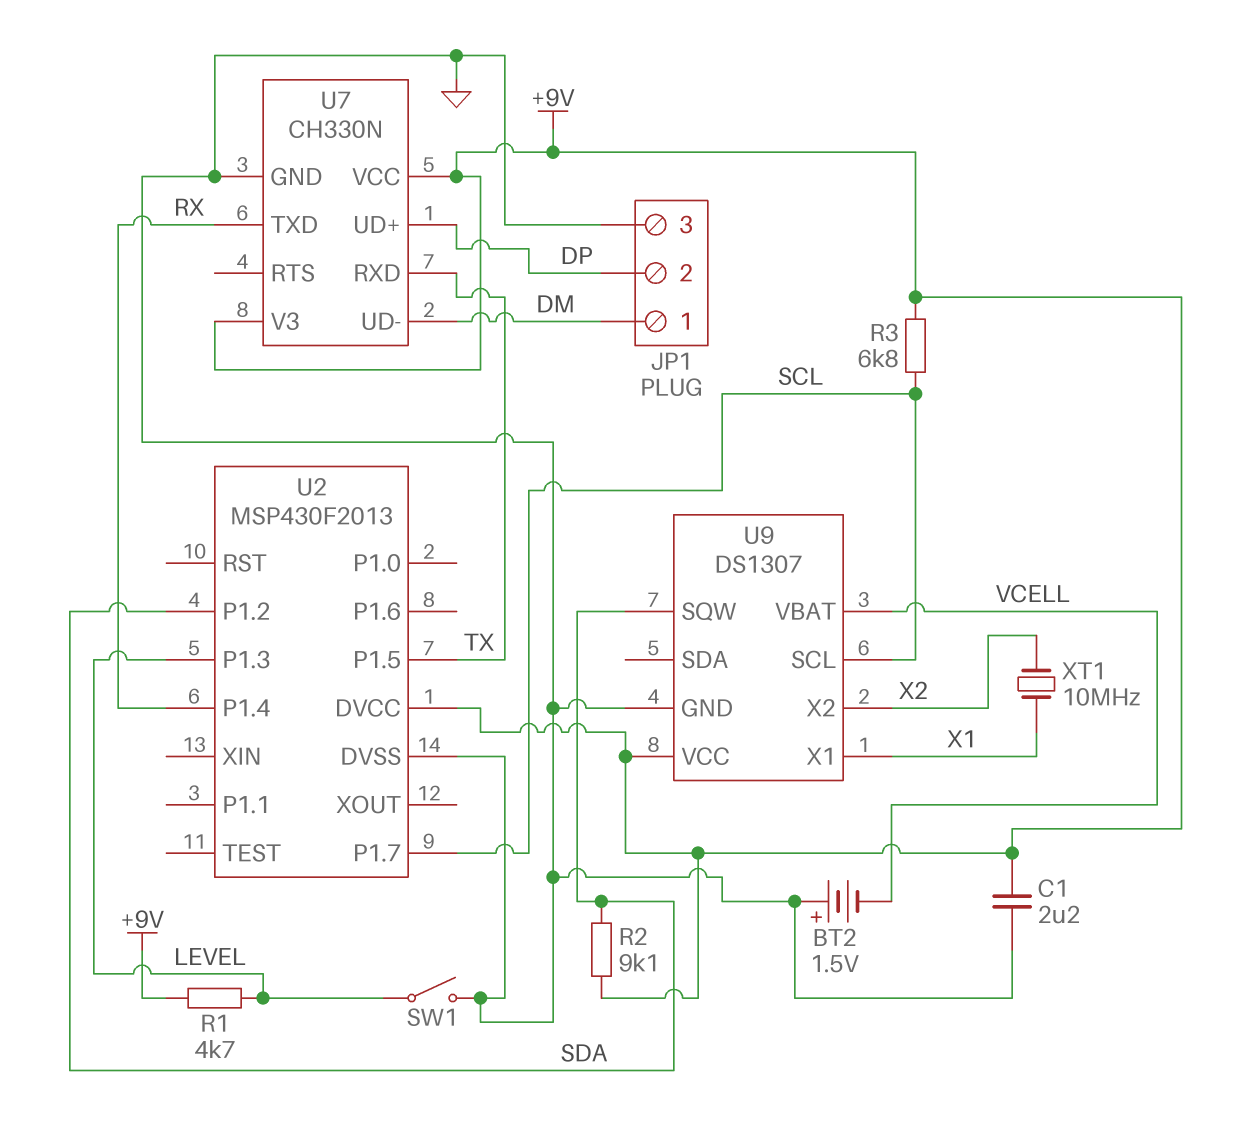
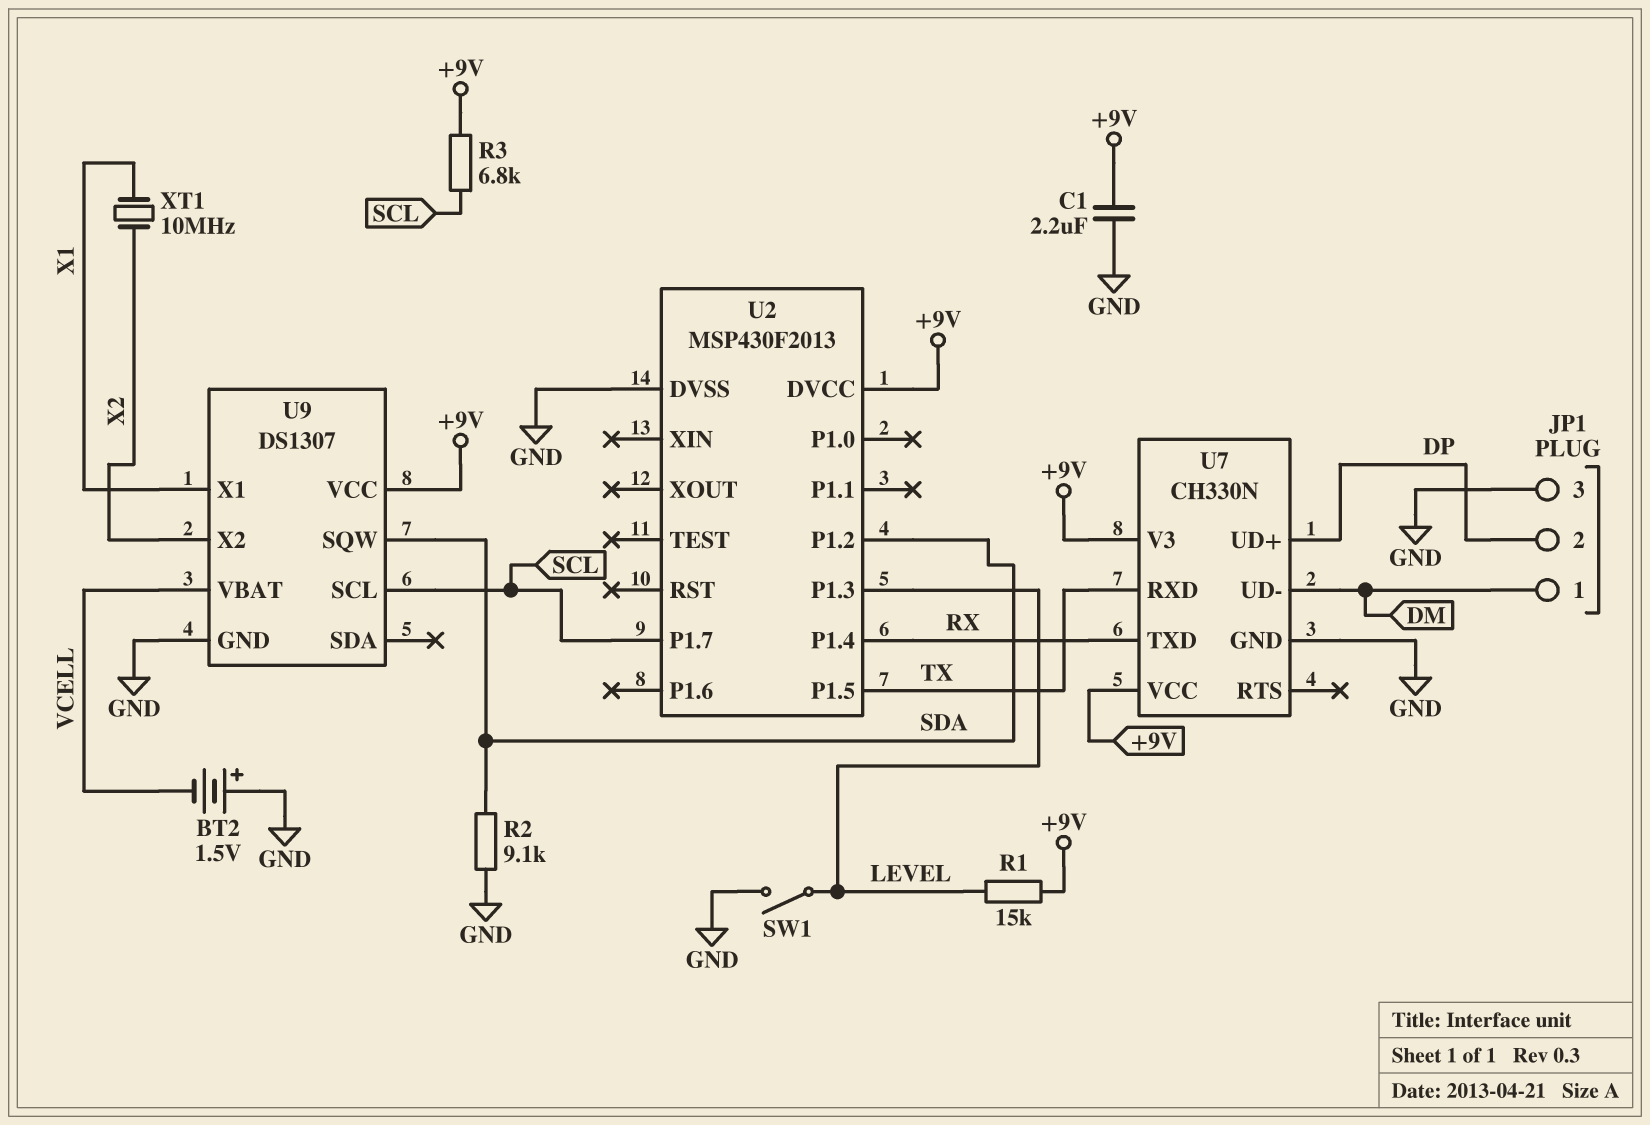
R1: 4.7k (+9V, LEVEL) -> 15k (+9V, LEVEL)
R2: 9.1k (+9V, SDA) -> 9.1k (GND, SDA)

